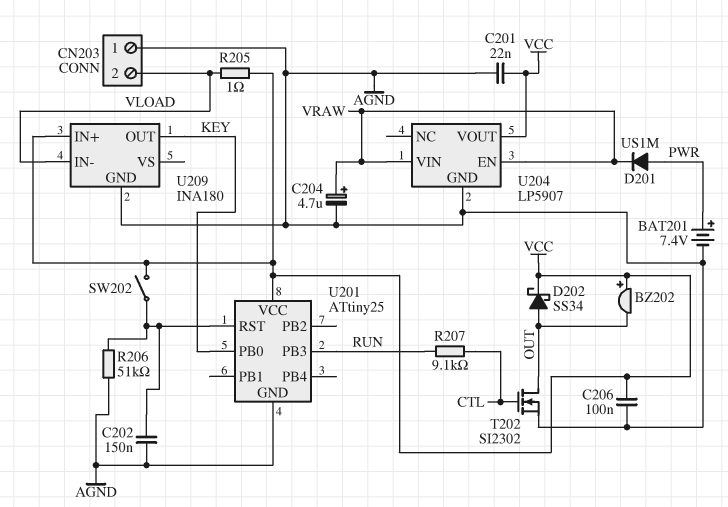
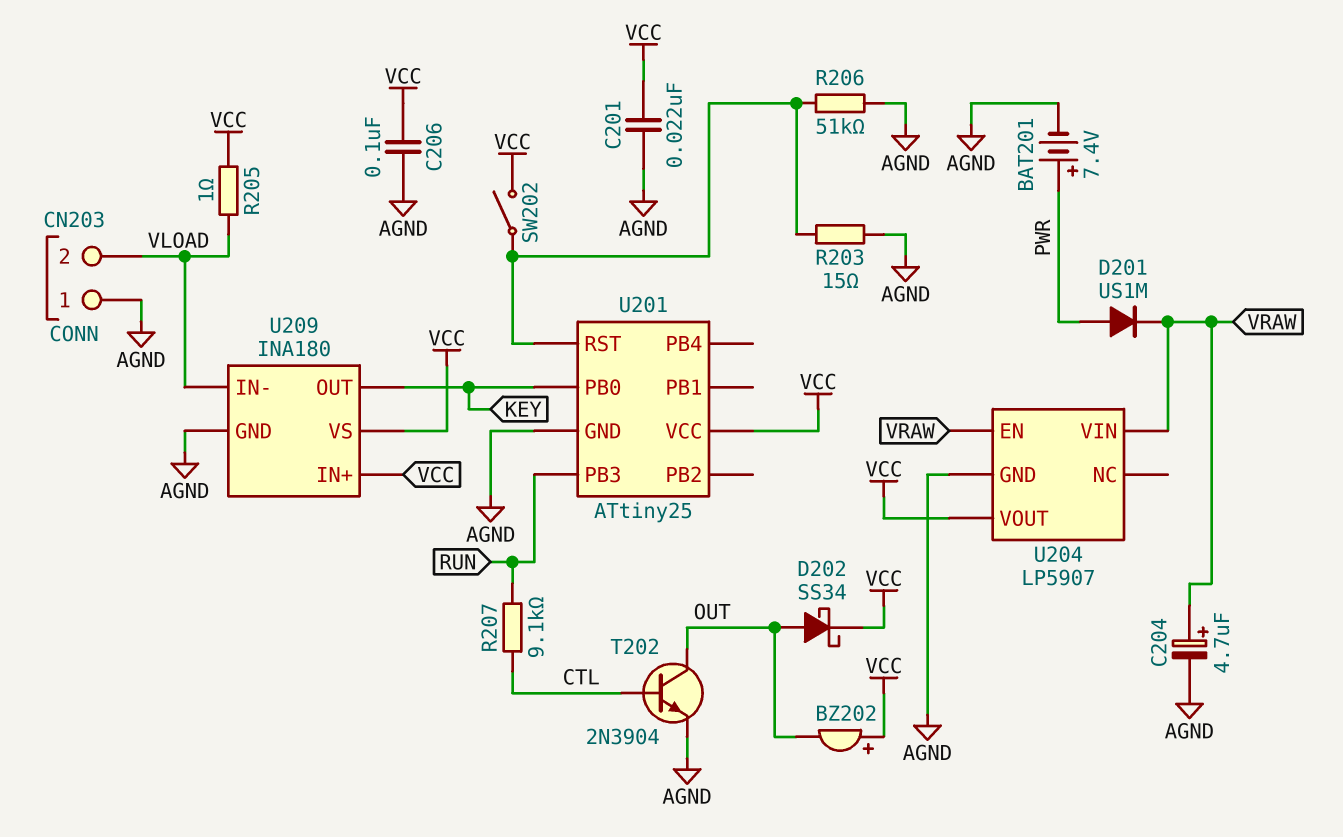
C202: 150nF (AGND, U201/RST) -> none
R203: none -> 15 (AGND, U201/RST)
T202: NMOS SI2302 (G CTL, D OUT, S AGND) -> NPN 2N3904 (B CTL, C OUT, E AGND)
U209 pin VS: none -> VCC

